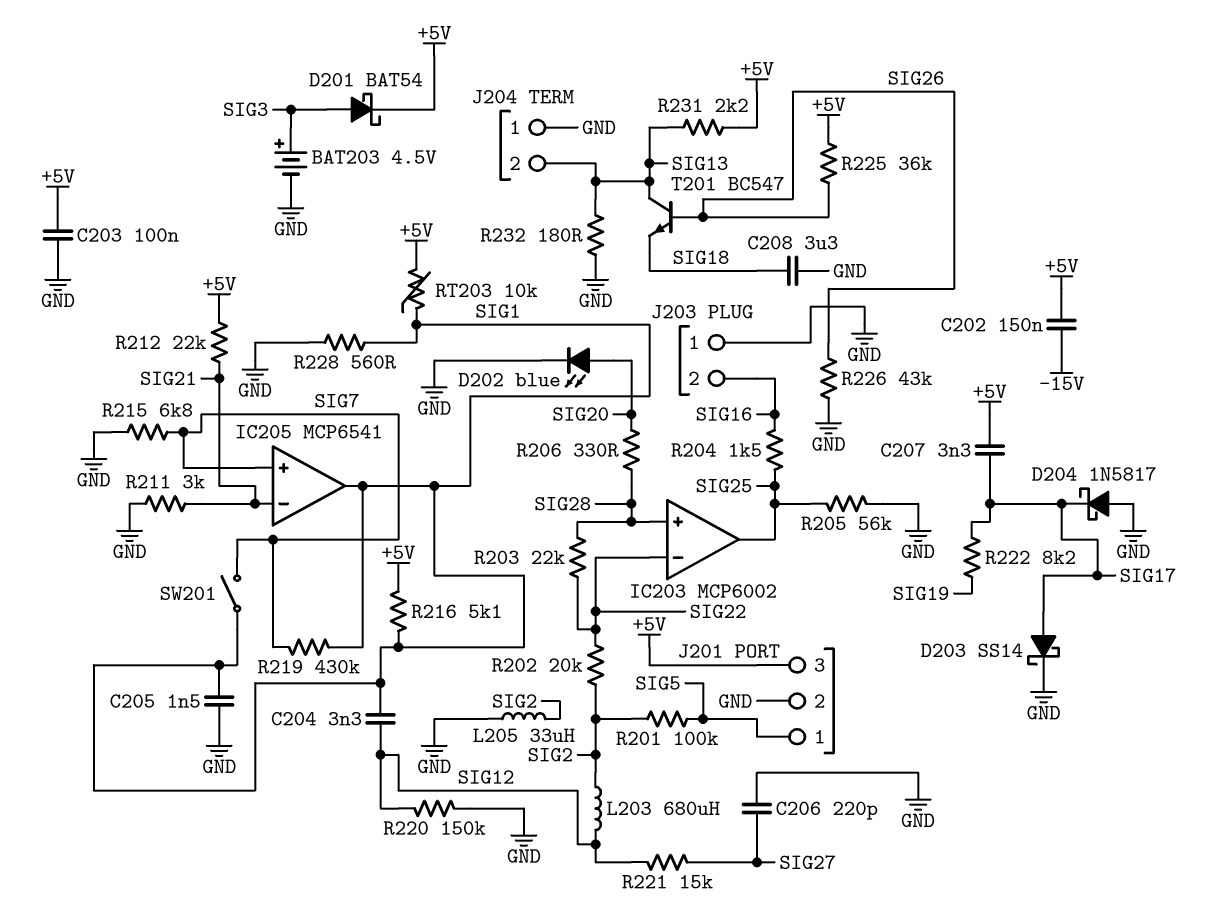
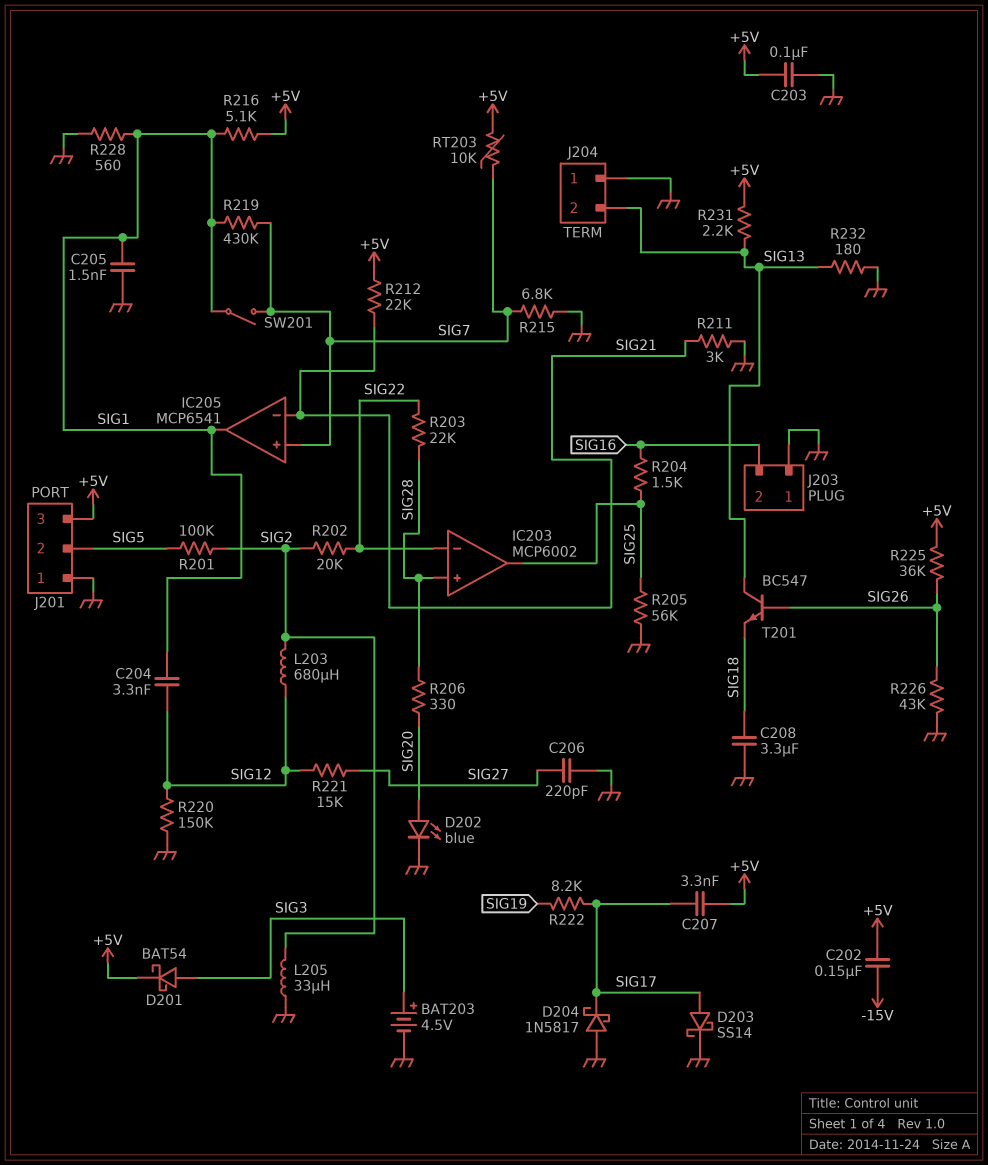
J201 pin 1: SIG5 -> GND
J201 pin 2: GND -> SIG5
RT203: 10k (+5V, SIG1) -> 10k (+5V, SIG7)

